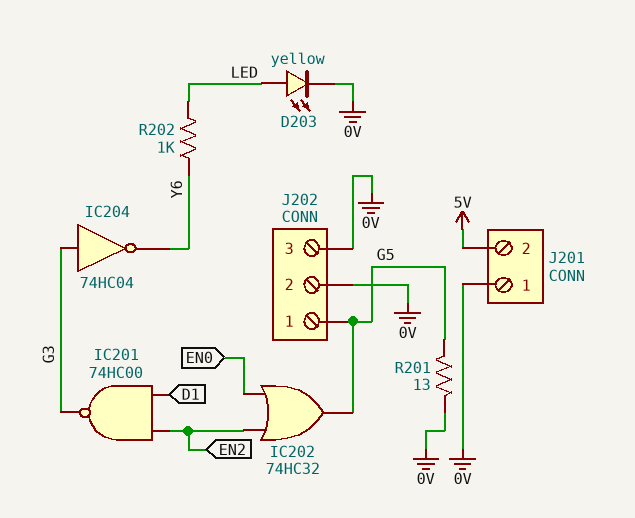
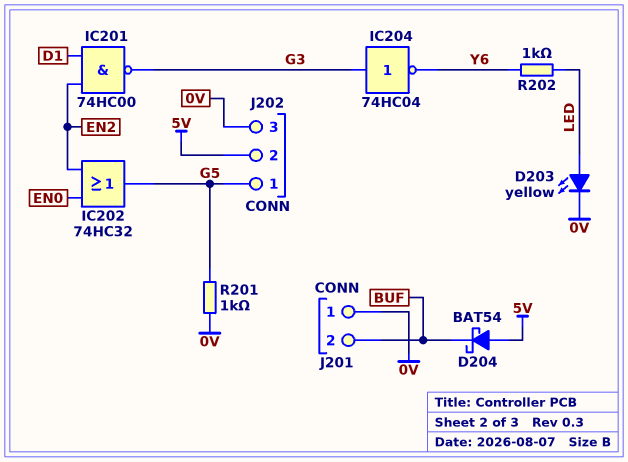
D204: none -> schottky BAT54 (A 5V, K BUF)
J201 pin 2: 5V -> BUF
J202 pin 2: 0V -> 5V
R201: 13 (0V, G5) -> 1k (0V, G5)

